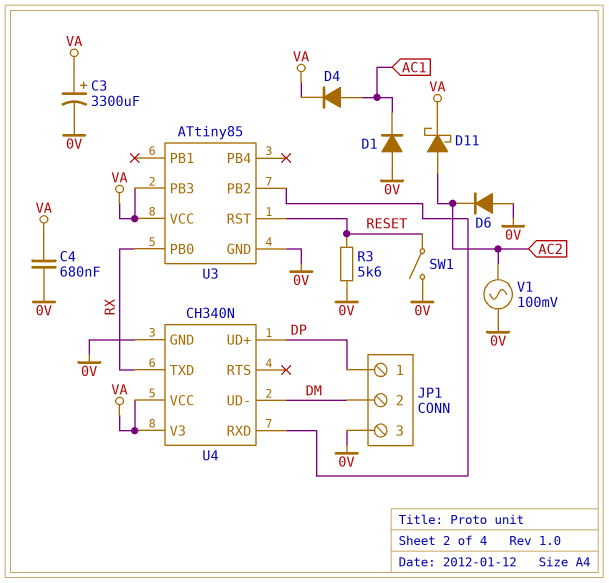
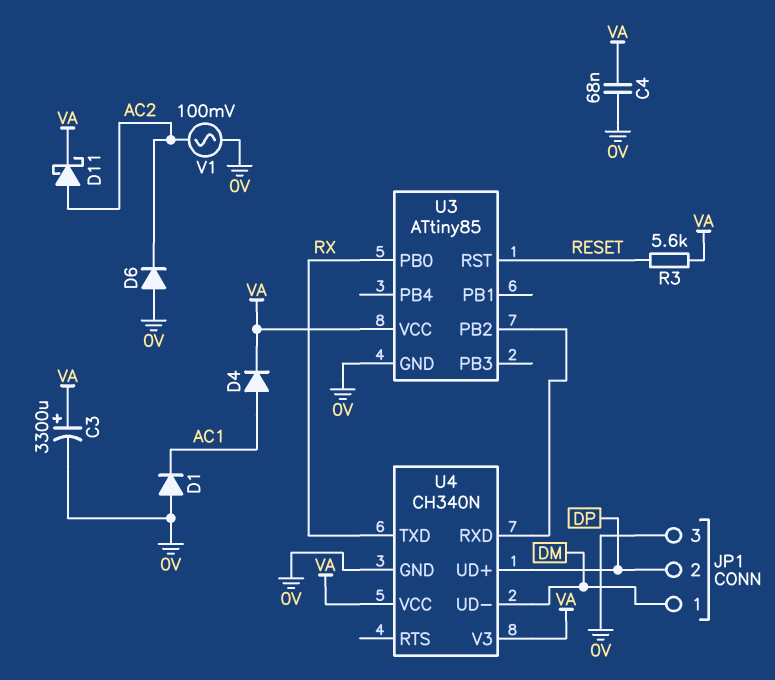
C4: 680nF (0V, VA) -> 68nF (0V, VA)
JP1 pin 1: DP -> DM
JP1 pin 2: DM -> DP
R3: 5.6k (0V, RESET) -> 5.6k (RESET, VA)
SW1: switch (0V, RESET) -> none
U3 pin PB3: VA -> none

